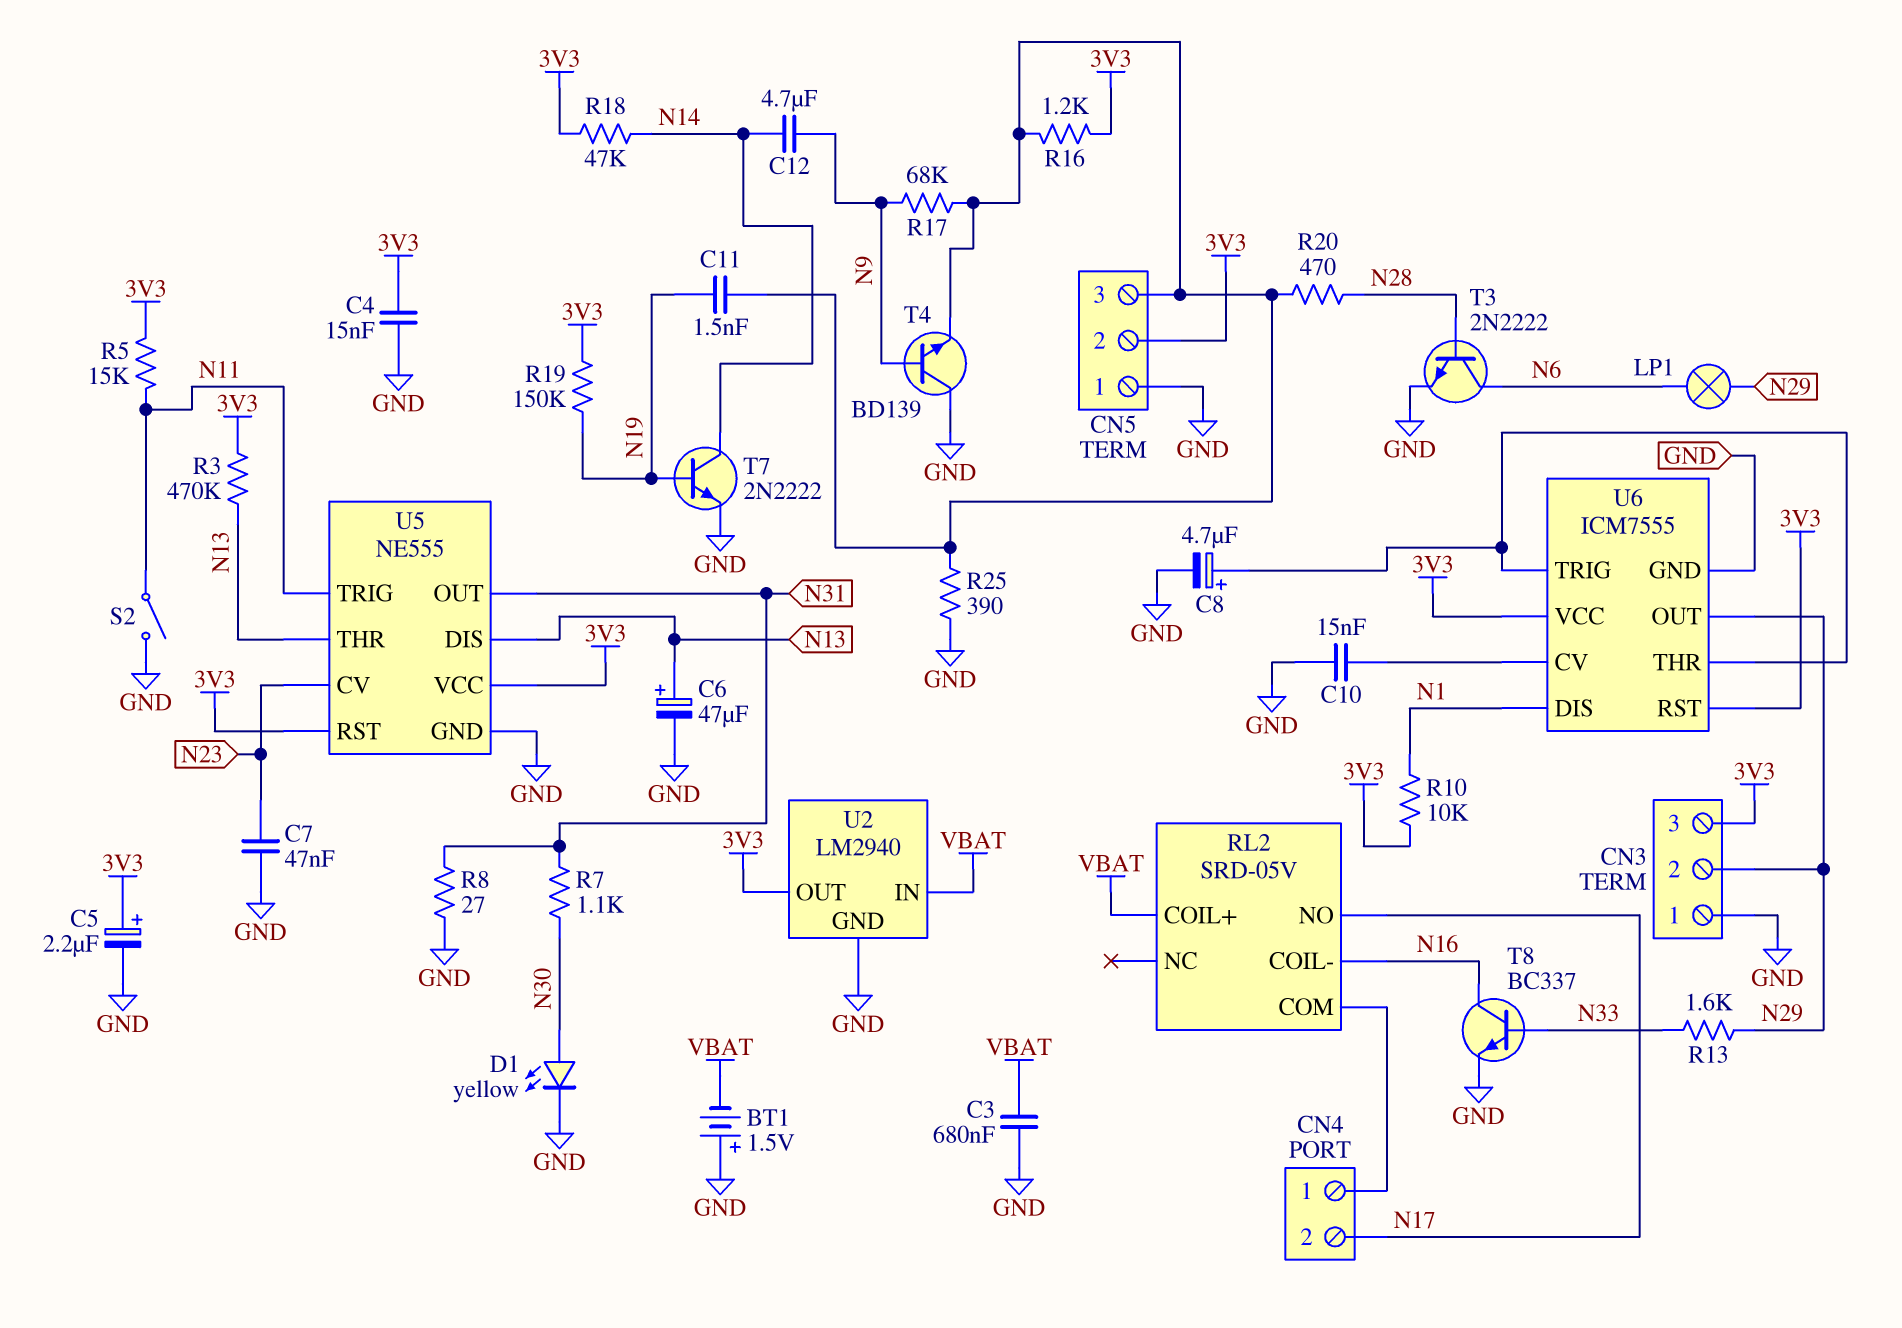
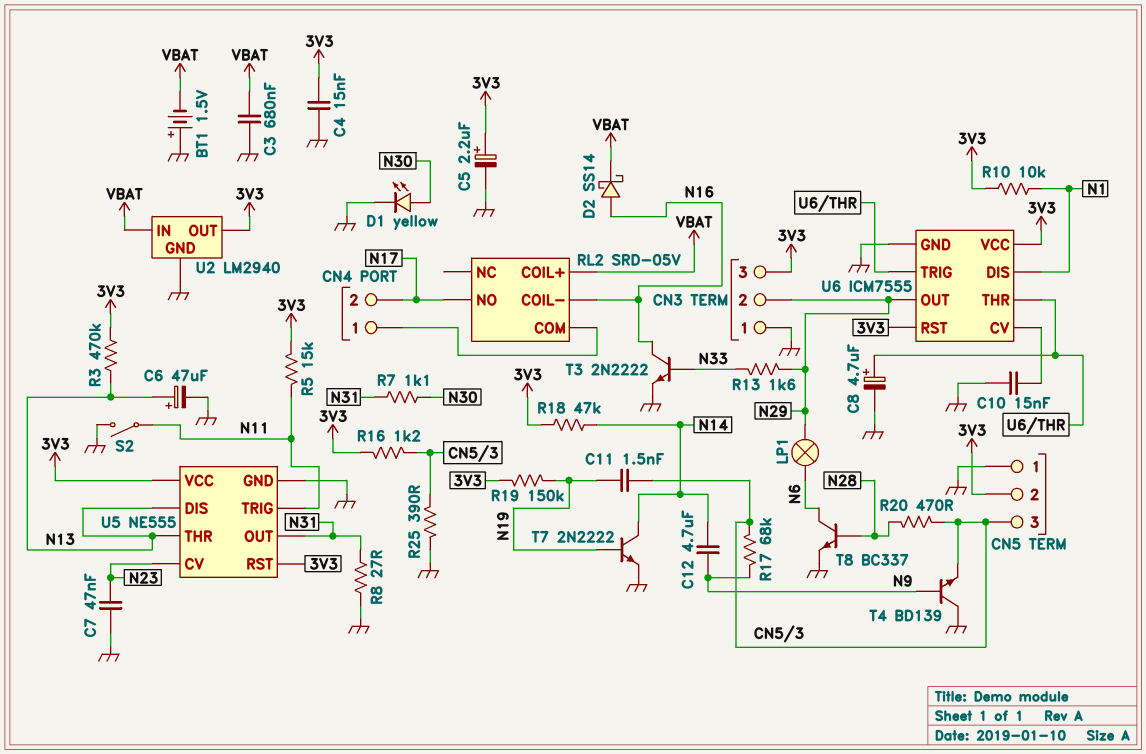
D2: none -> schottky SS14 (A N16, K VBAT)
T3: NPN 2N2222 (B N28, C N6, E GND) -> NPN 2N2222 (B N33, C N16, E GND)
T8: NPN BC337 (B N33, C N16, E GND) -> NPN BC337 (B N28, C N6, E GND)

